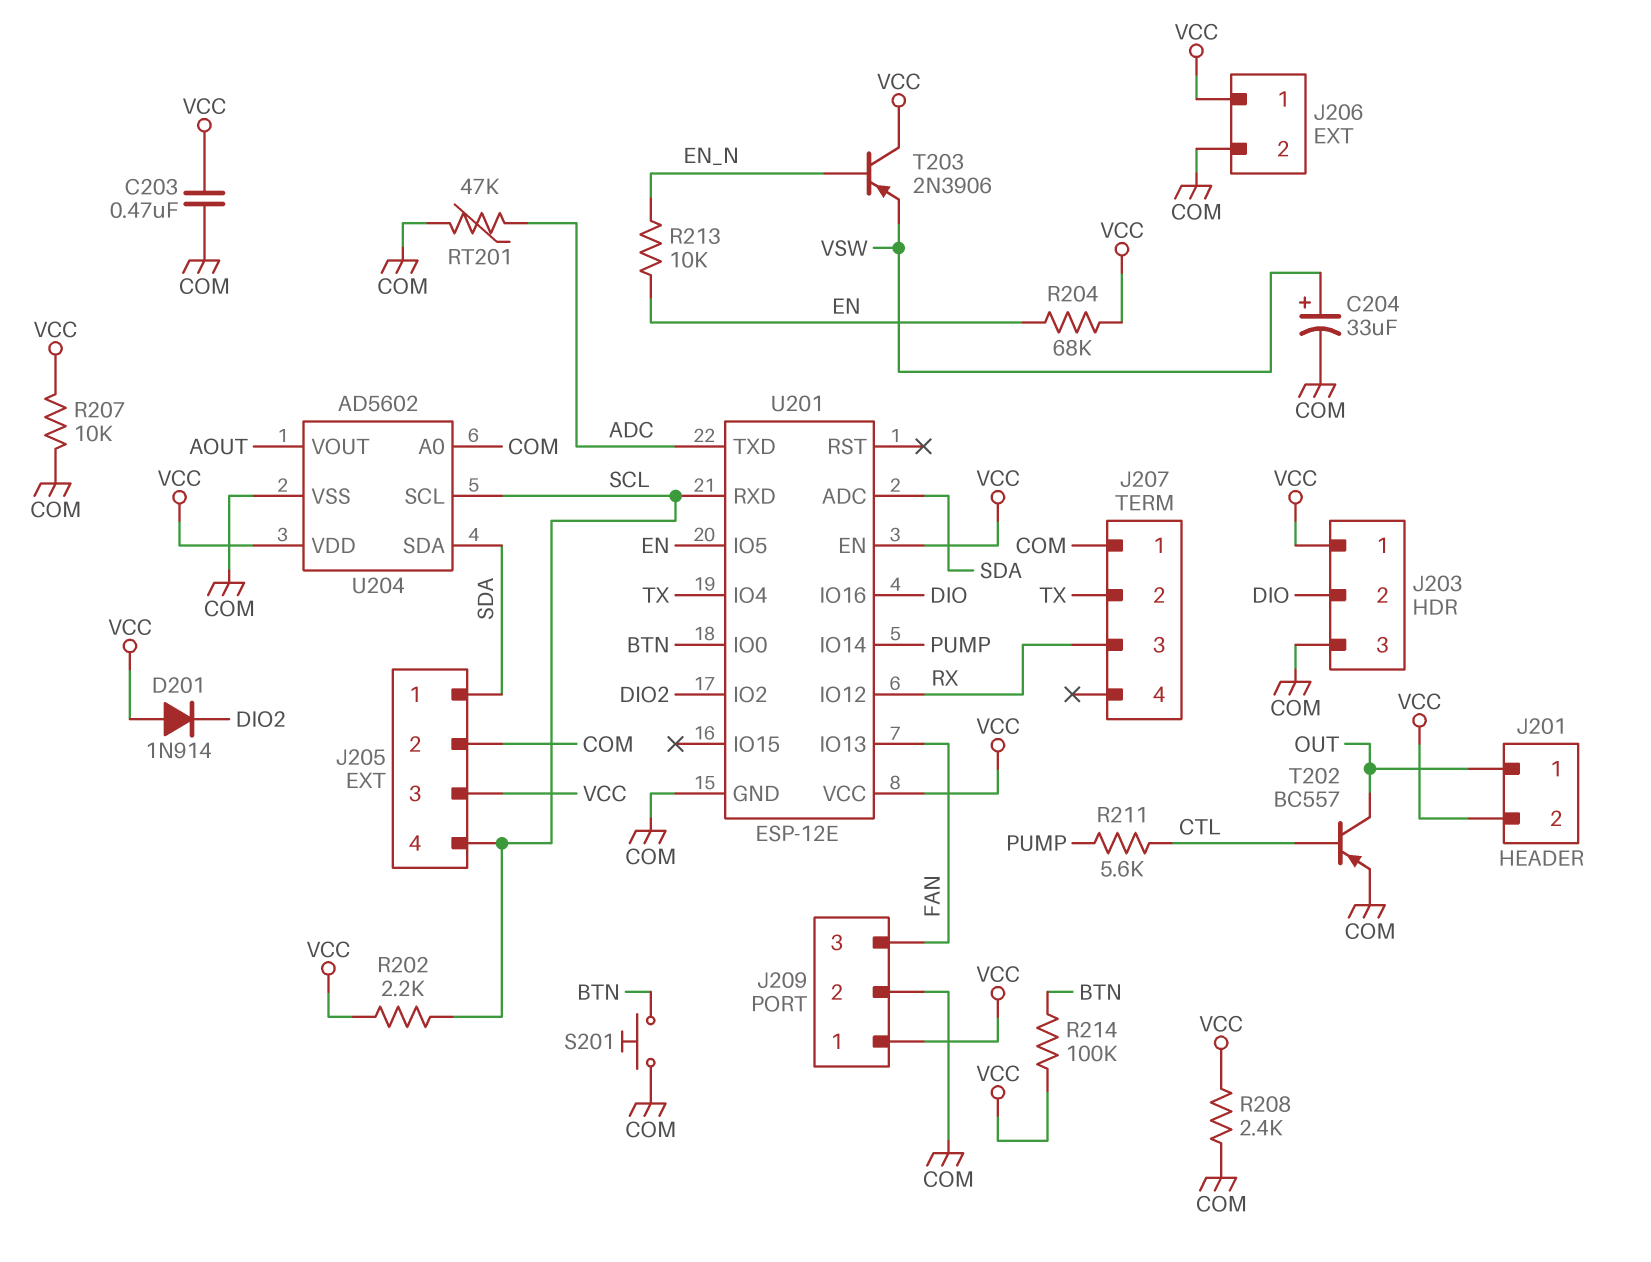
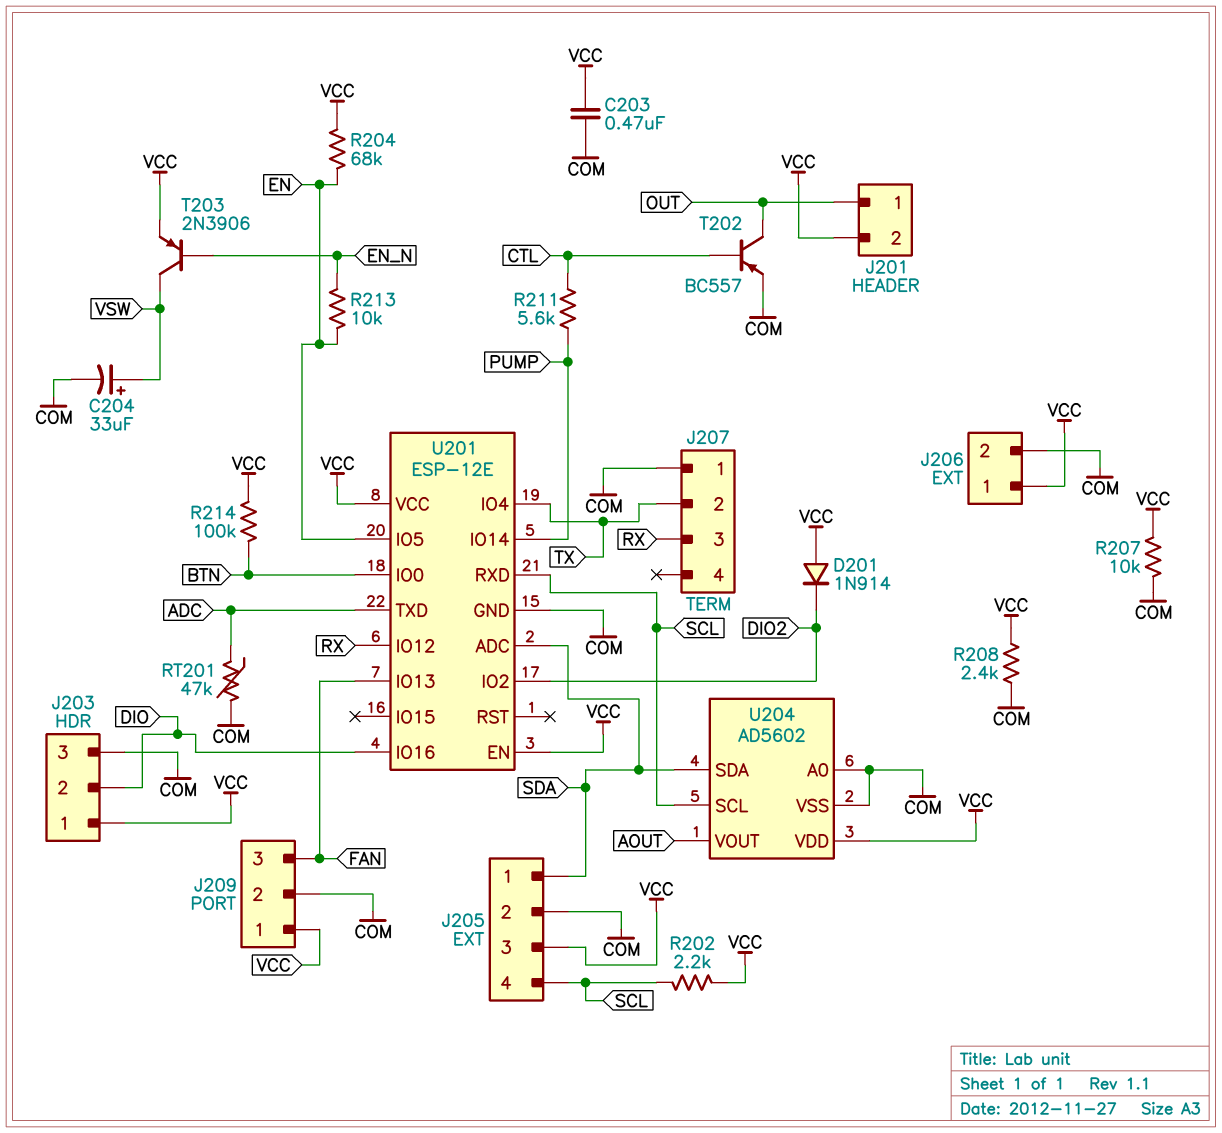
S201: button (BTN, COM) -> none
T203: PNP 2N3906 (B EN_N, C VCC, E VSW) -> PNP 2N3906 (B EN_N, C VSW, E VCC)

